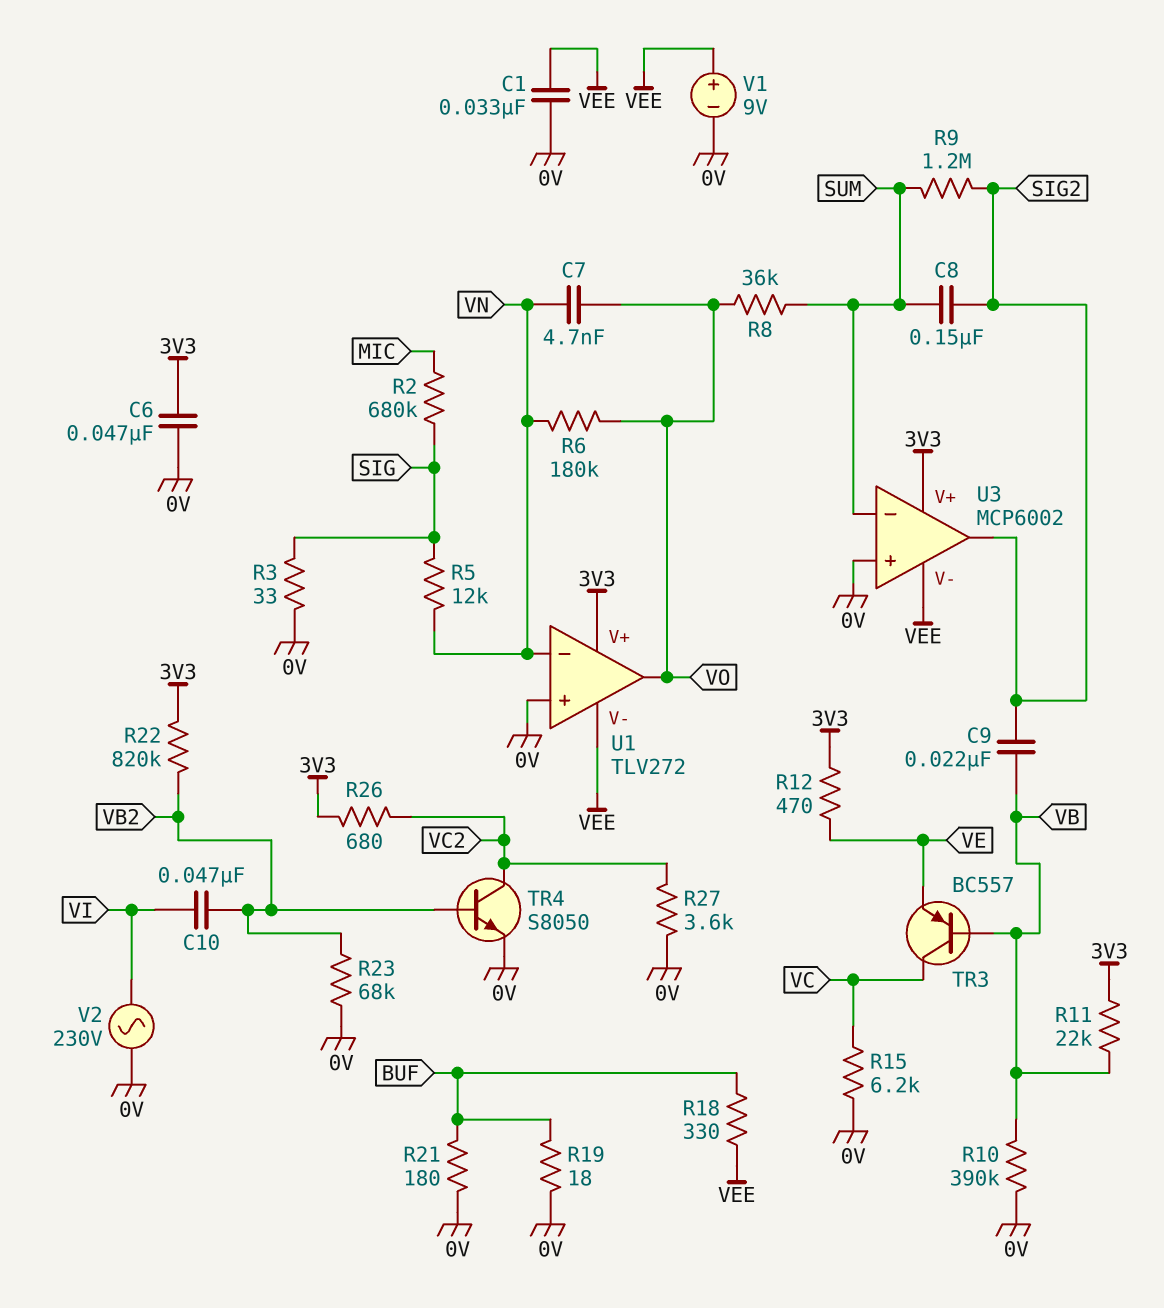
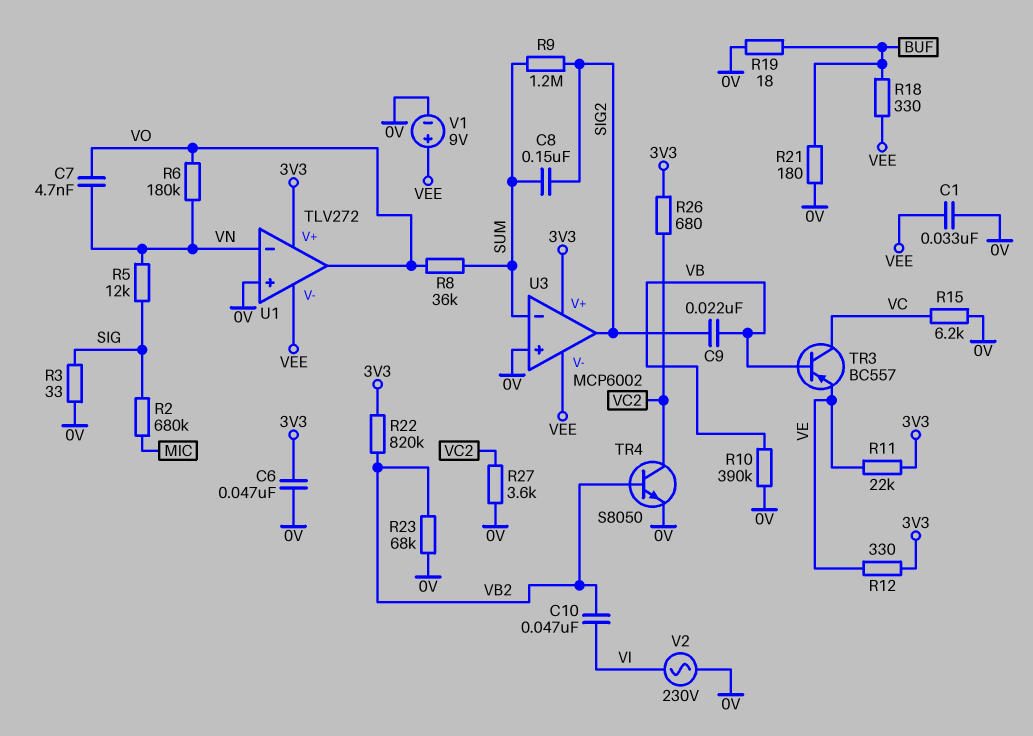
R11: 22k (3V3, VB) -> 22k (3V3, VE)
R12: 470 (3V3, VE) -> 330 (3V3, VE)

